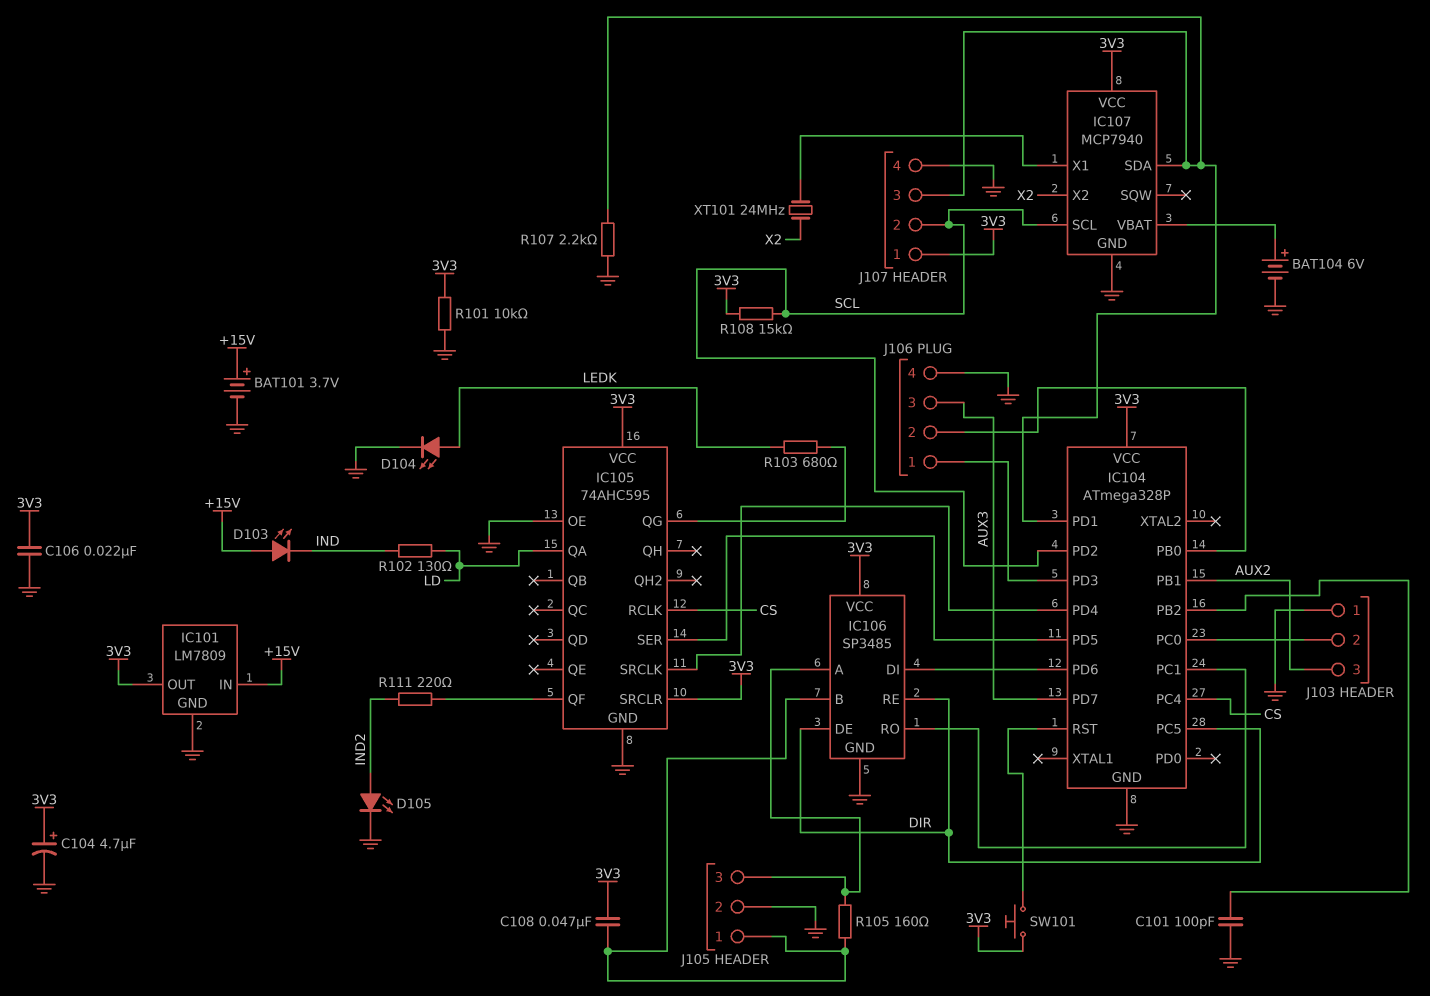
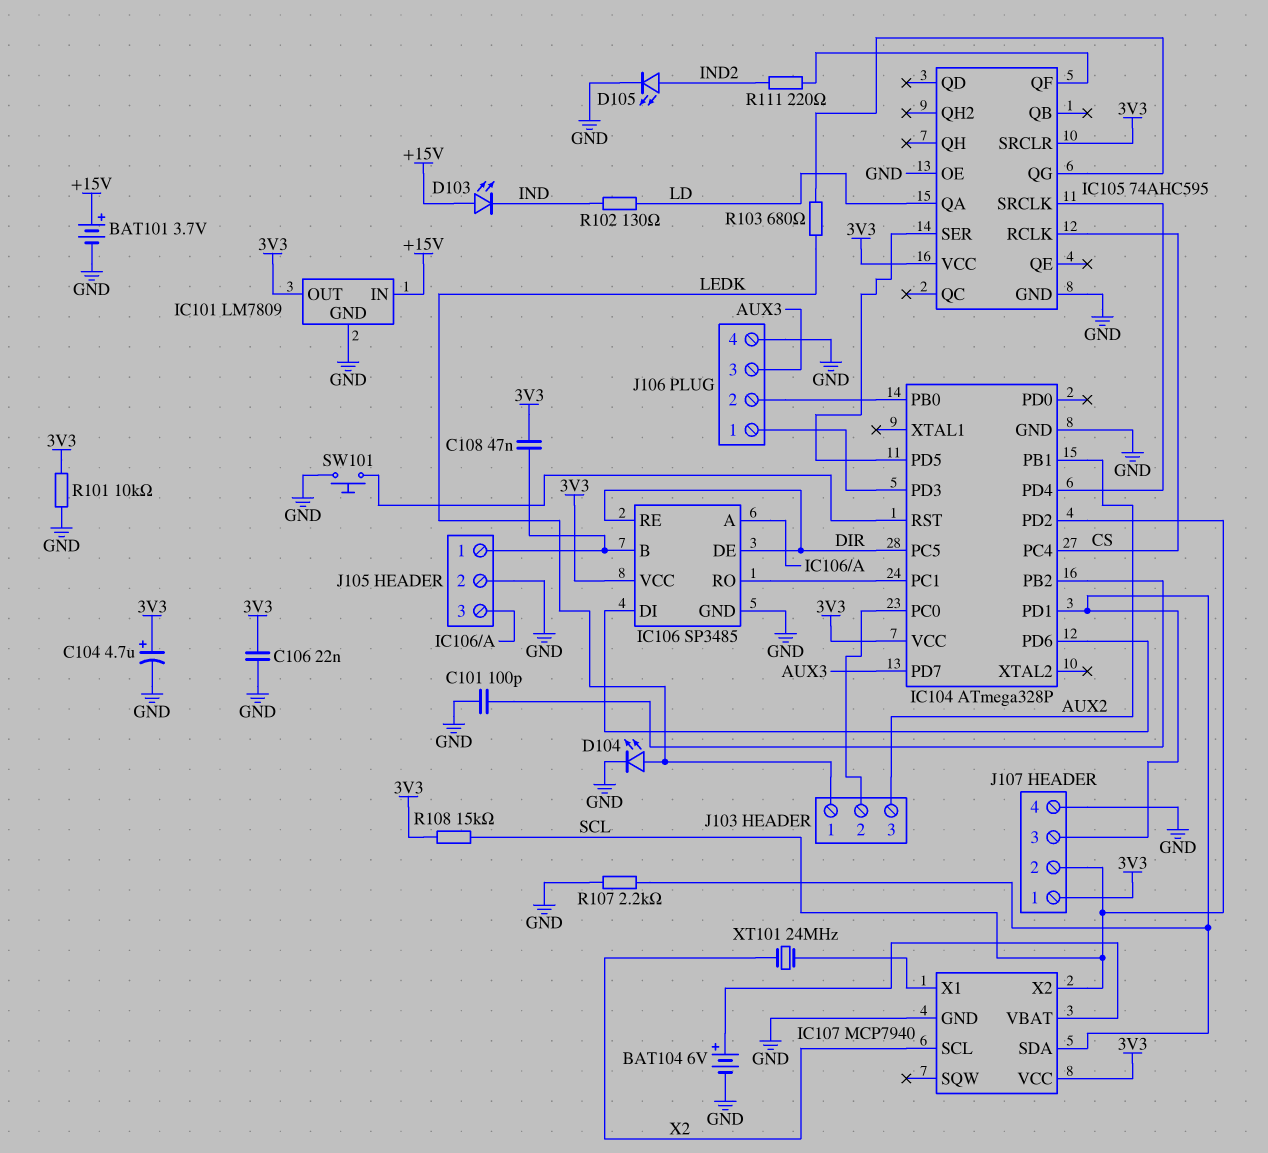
IC107 pin SCL: SCL -> X2
IC107 pin X2: X2 -> SCL
J103 pin 1: GND -> LEDK
R105: 160 (IC106/A, IC106/B) -> none
SW101: button (3V3, IC104/RST) -> button (GND, IC104/RST)

